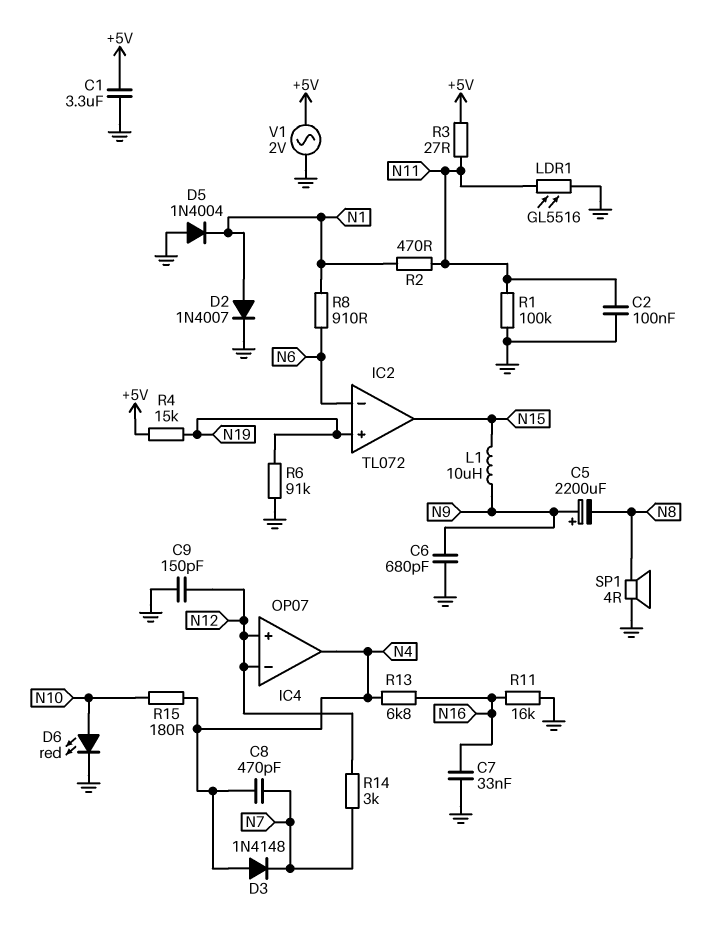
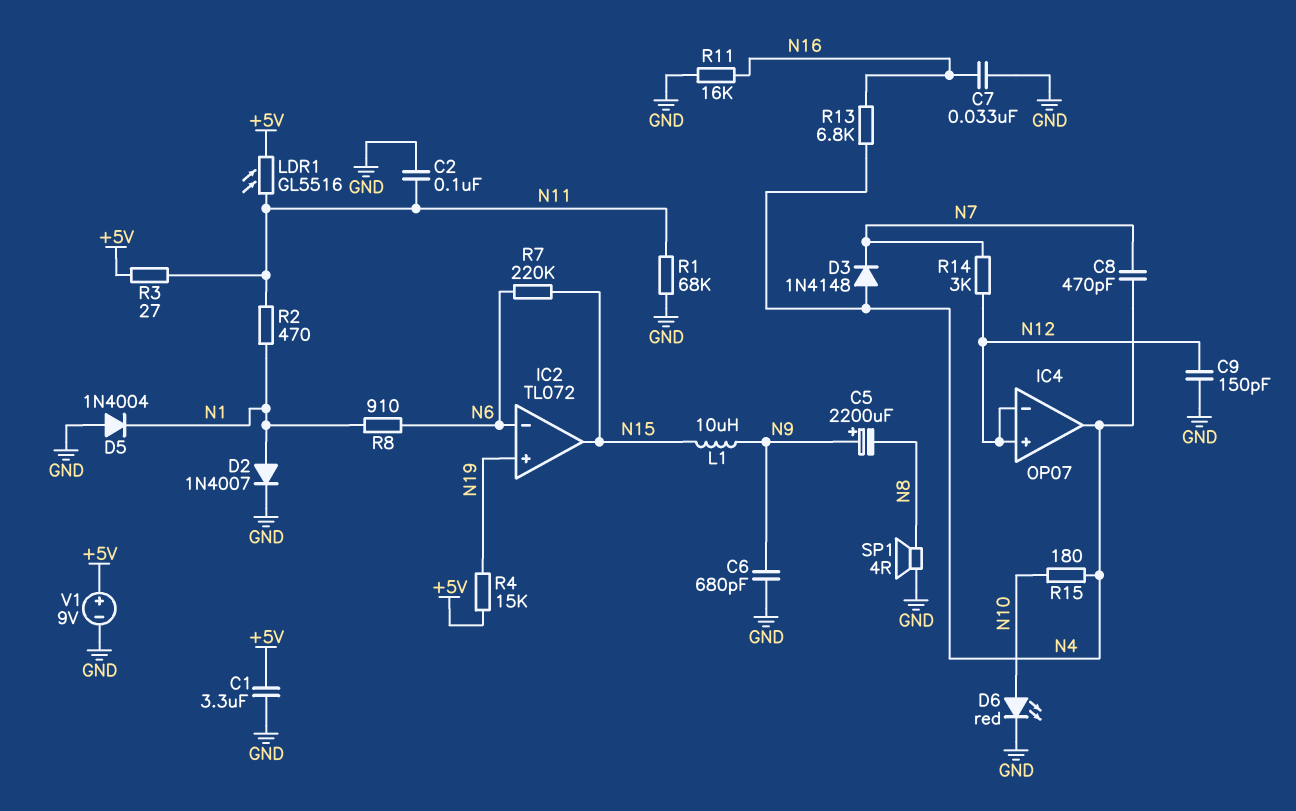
LDR1: GL5516 (GND, N11) -> GL5516 (+5V, N11)
R1: 100k (GND, N11) -> 68k (GND, N11)
R6: 91k (GND, N19) -> none
R7: none -> 220k (N6, N15)
V1: AC 2V (+5V, GND) -> 9V (plus +5V, minus GND)

